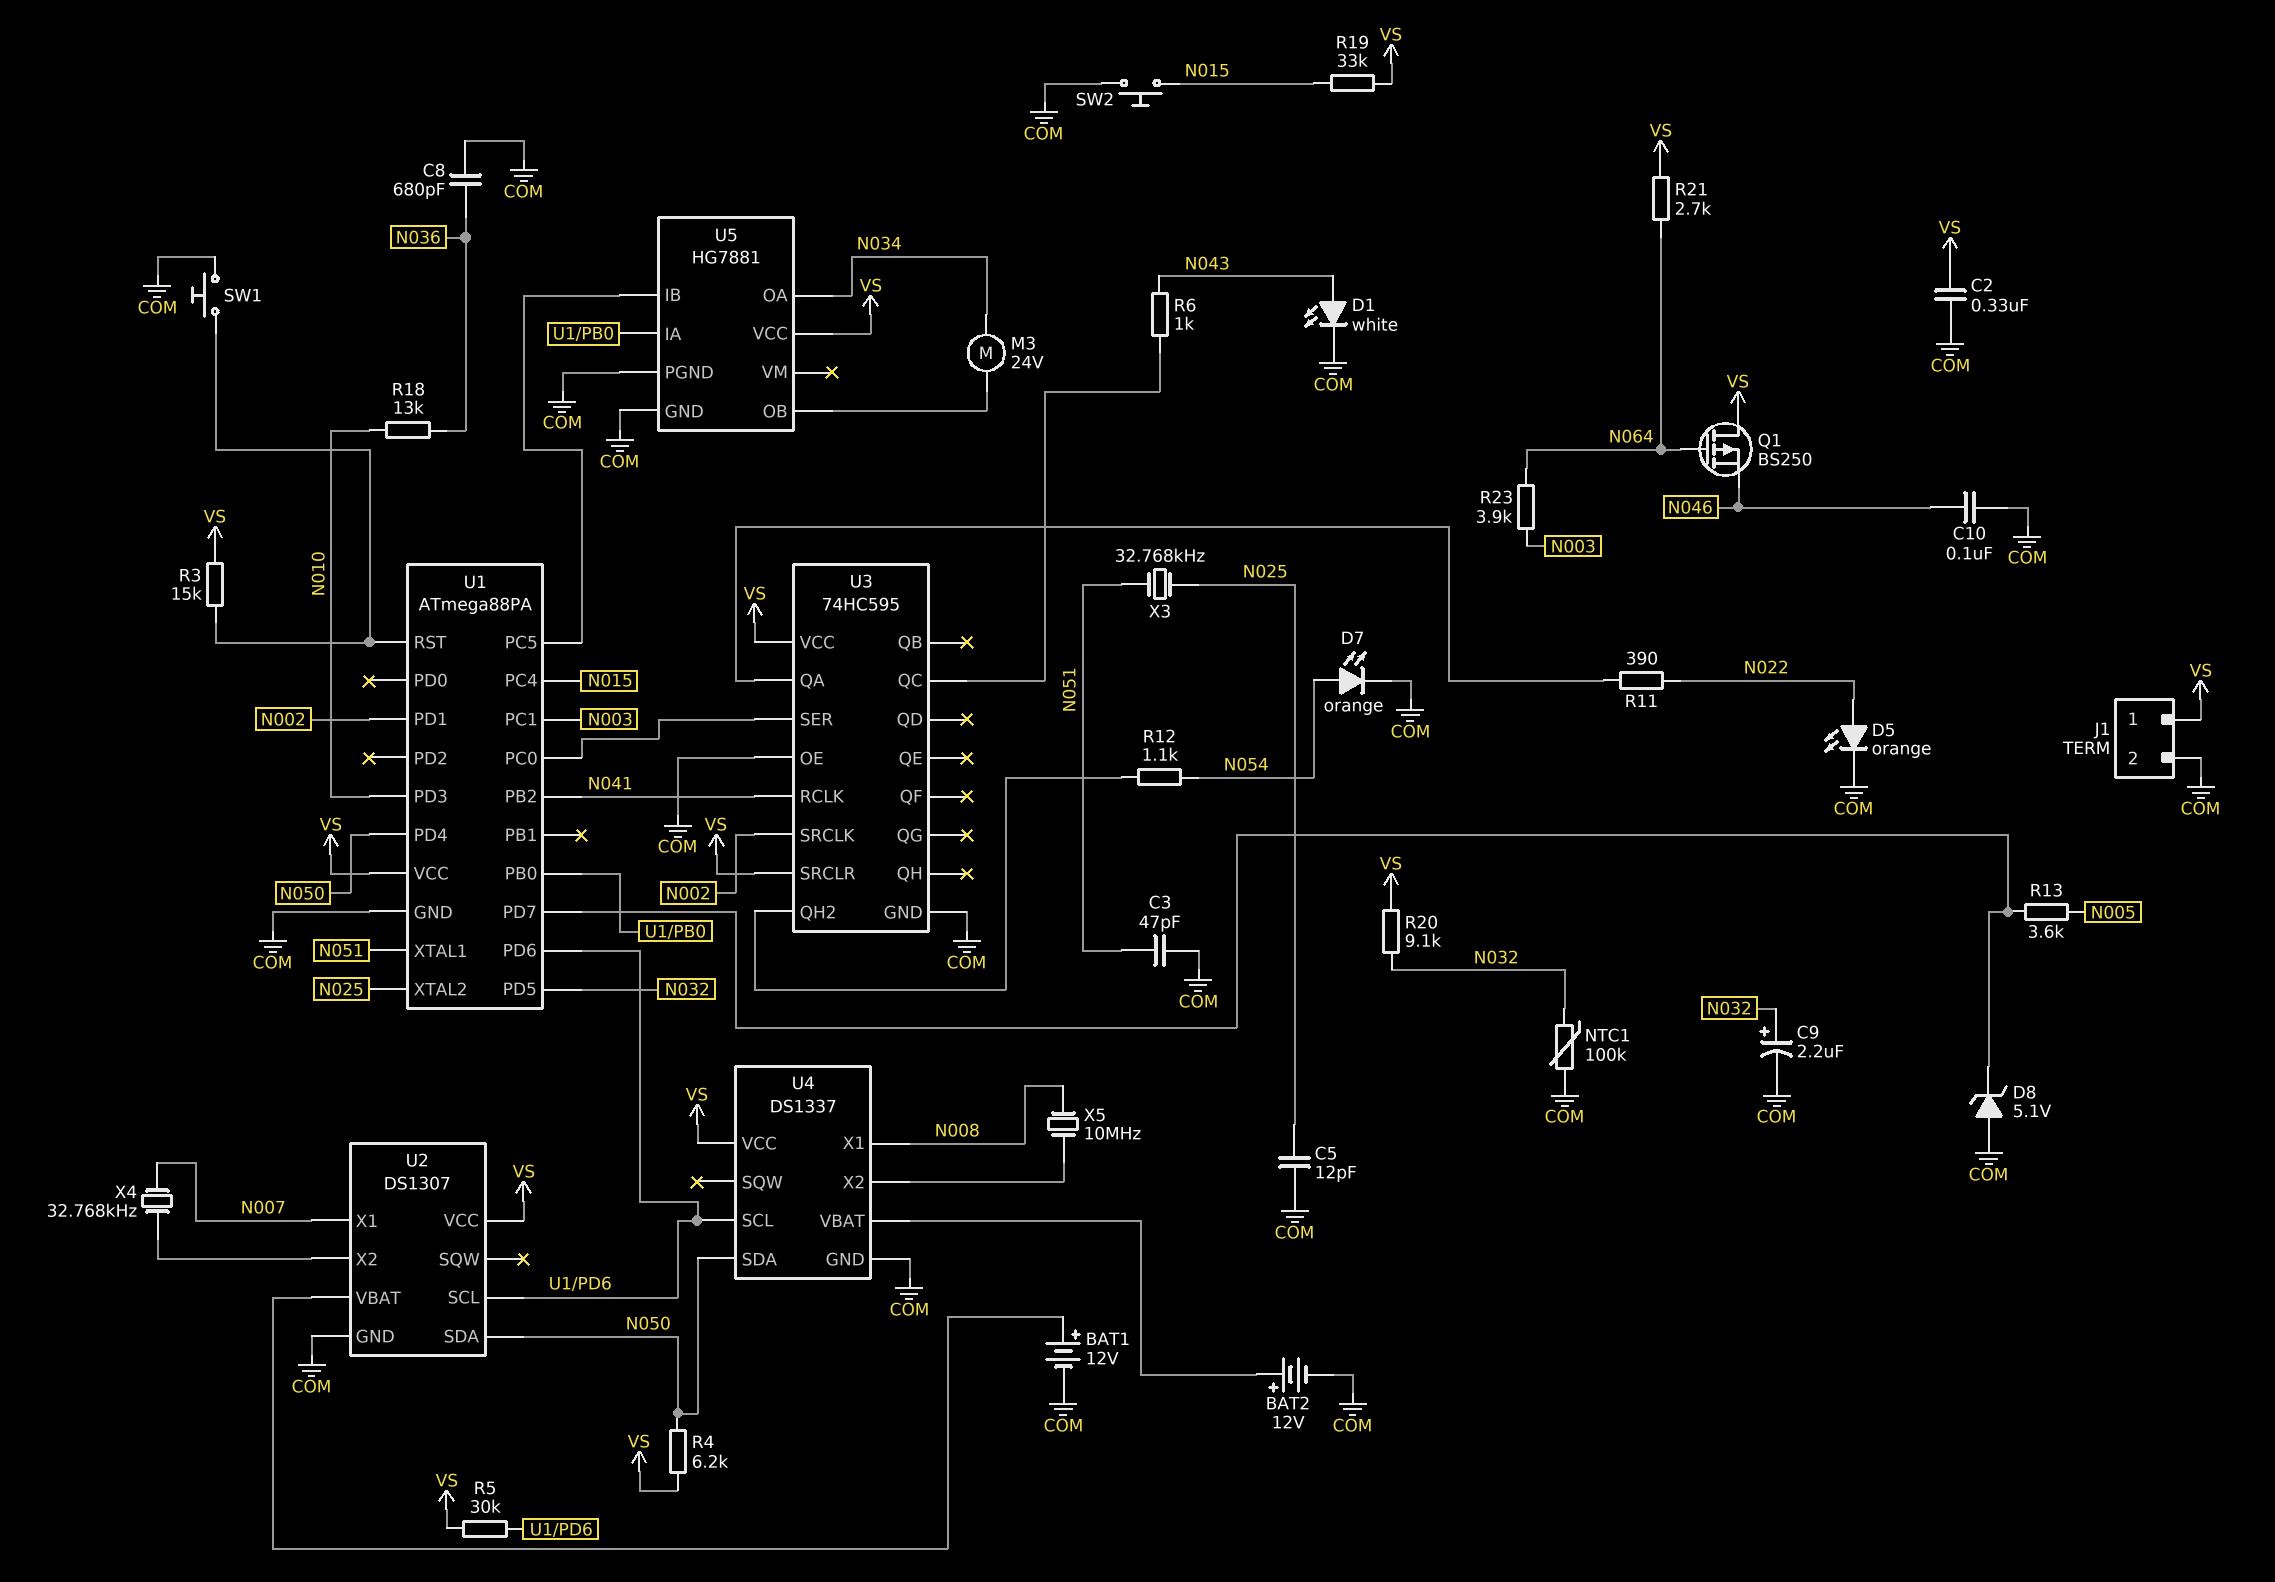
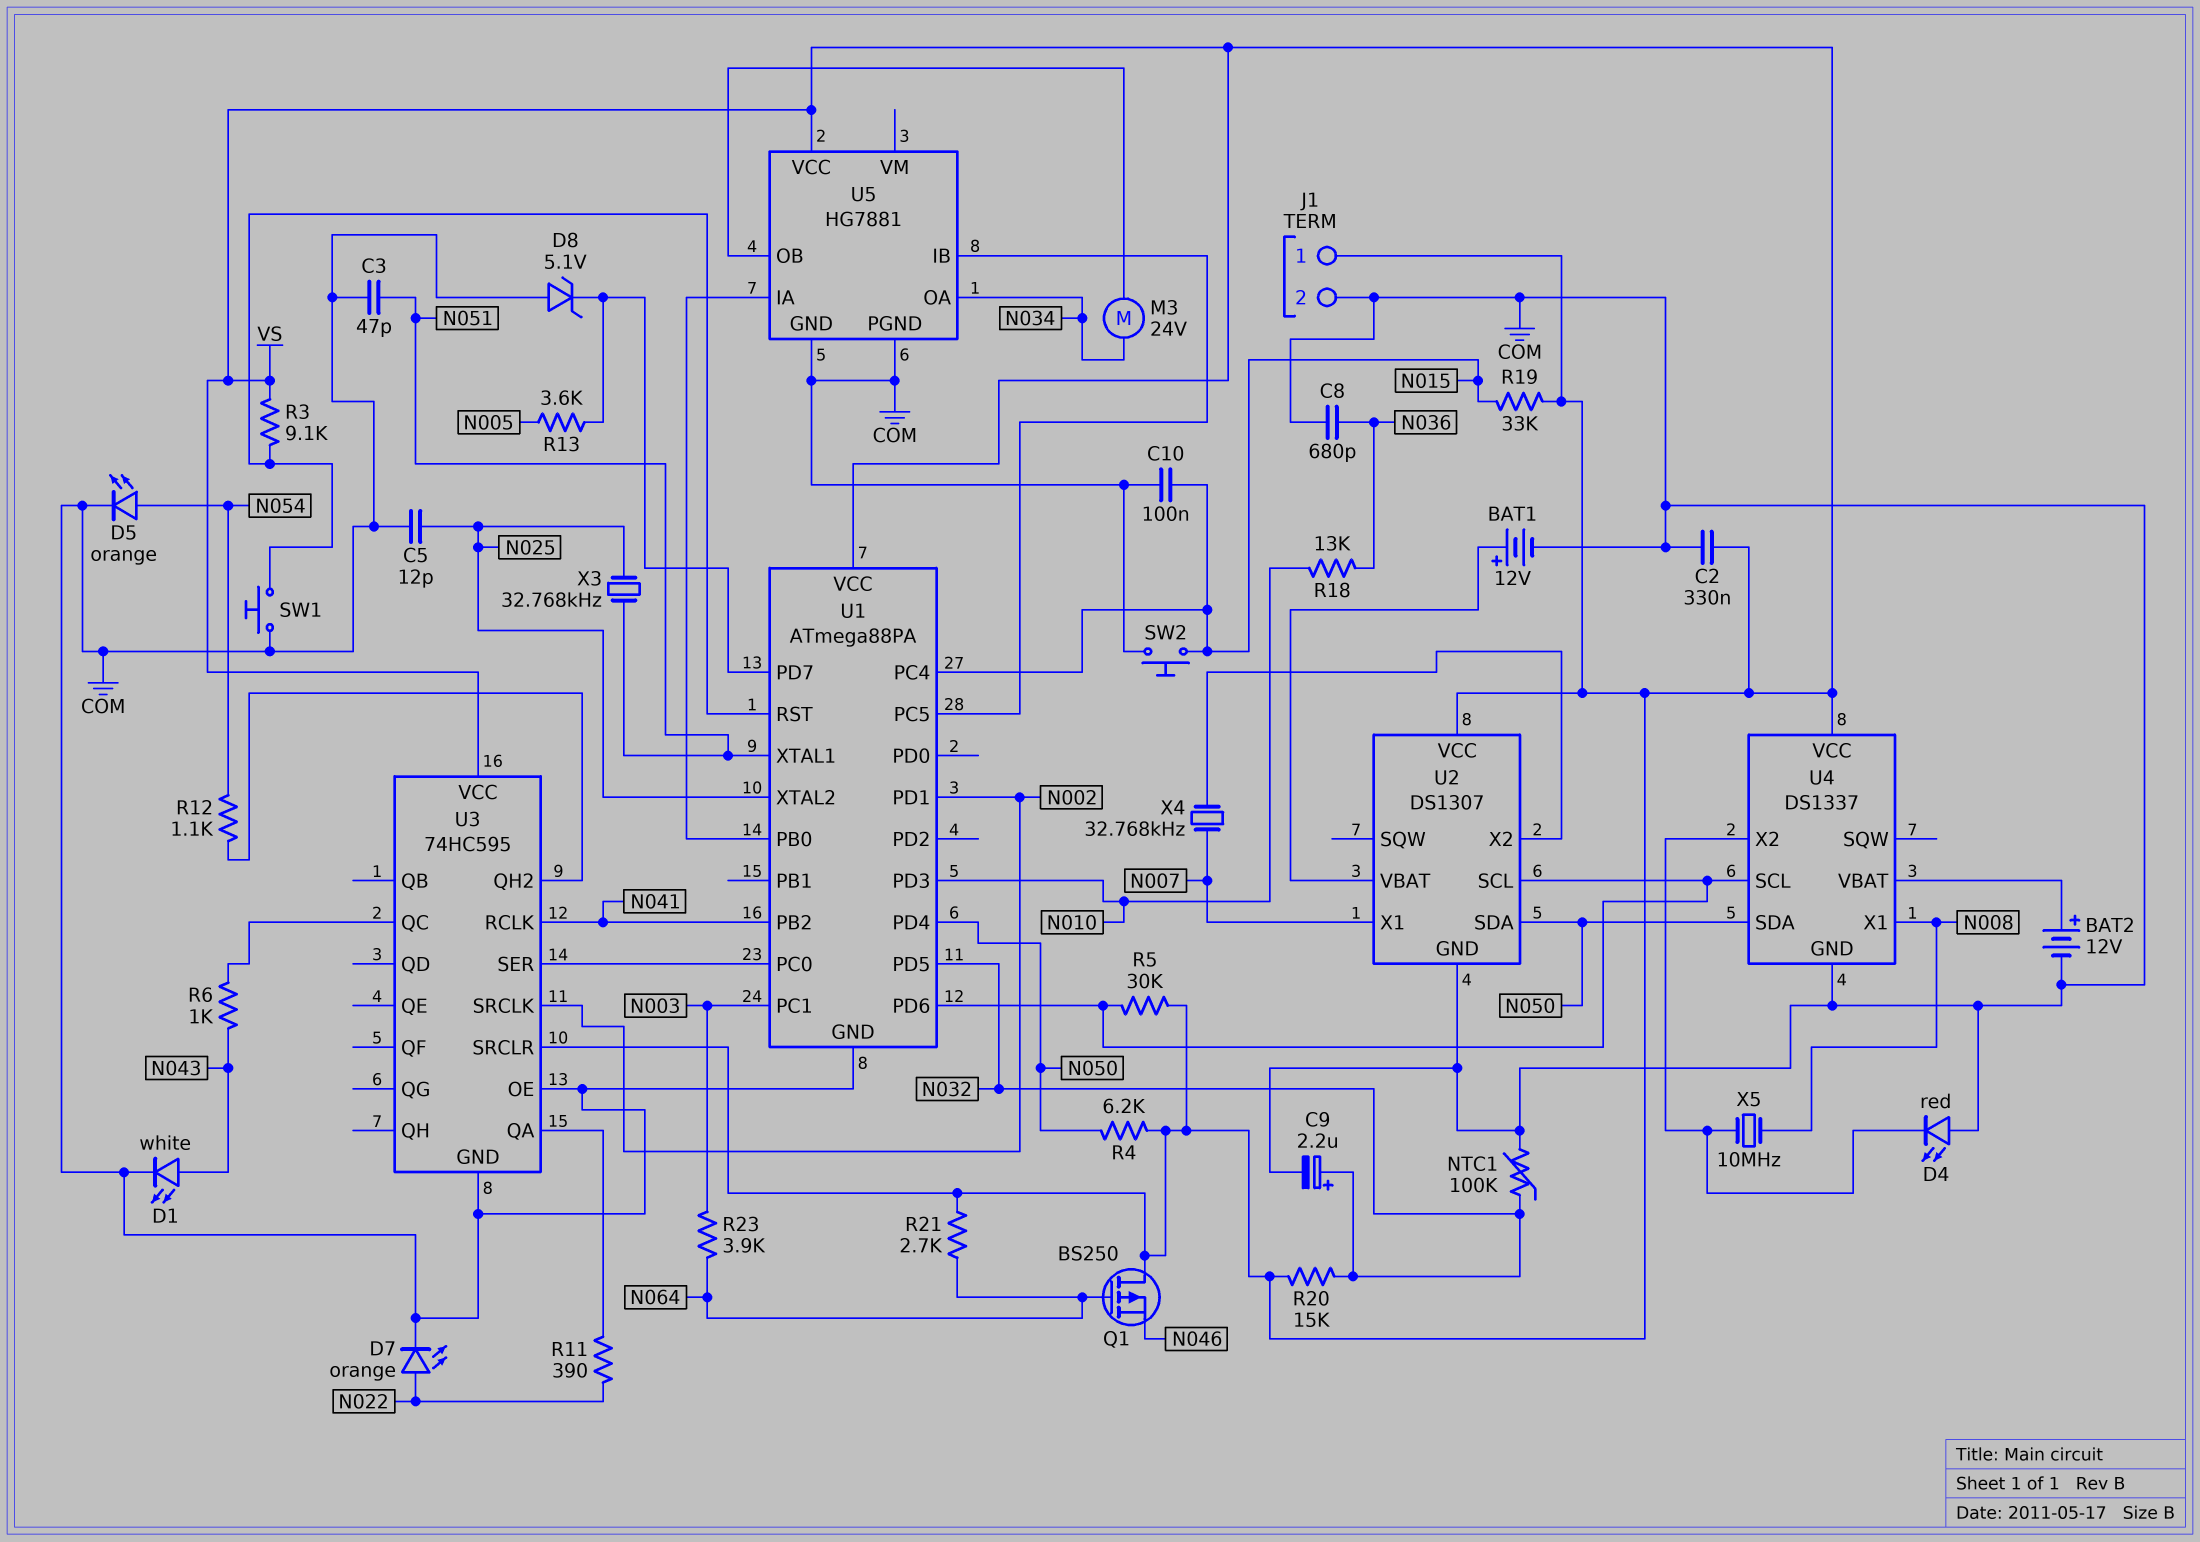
C10: 100nF (COM, N046) -> 100nF (COM, N015)
D4: none -> LED red (A COM, K U4/X2)
D5: LED orange (A N022, K COM) -> LED orange (A N054, K COM)
D7: LED orange (A N054, K COM) -> LED orange (A N022, K COM)
R3: 15k (U1/RST, VS) -> 9.1k (U1/RST, VS)
R20: 9.1k (N032, VS) -> 15k (N032, VS)

